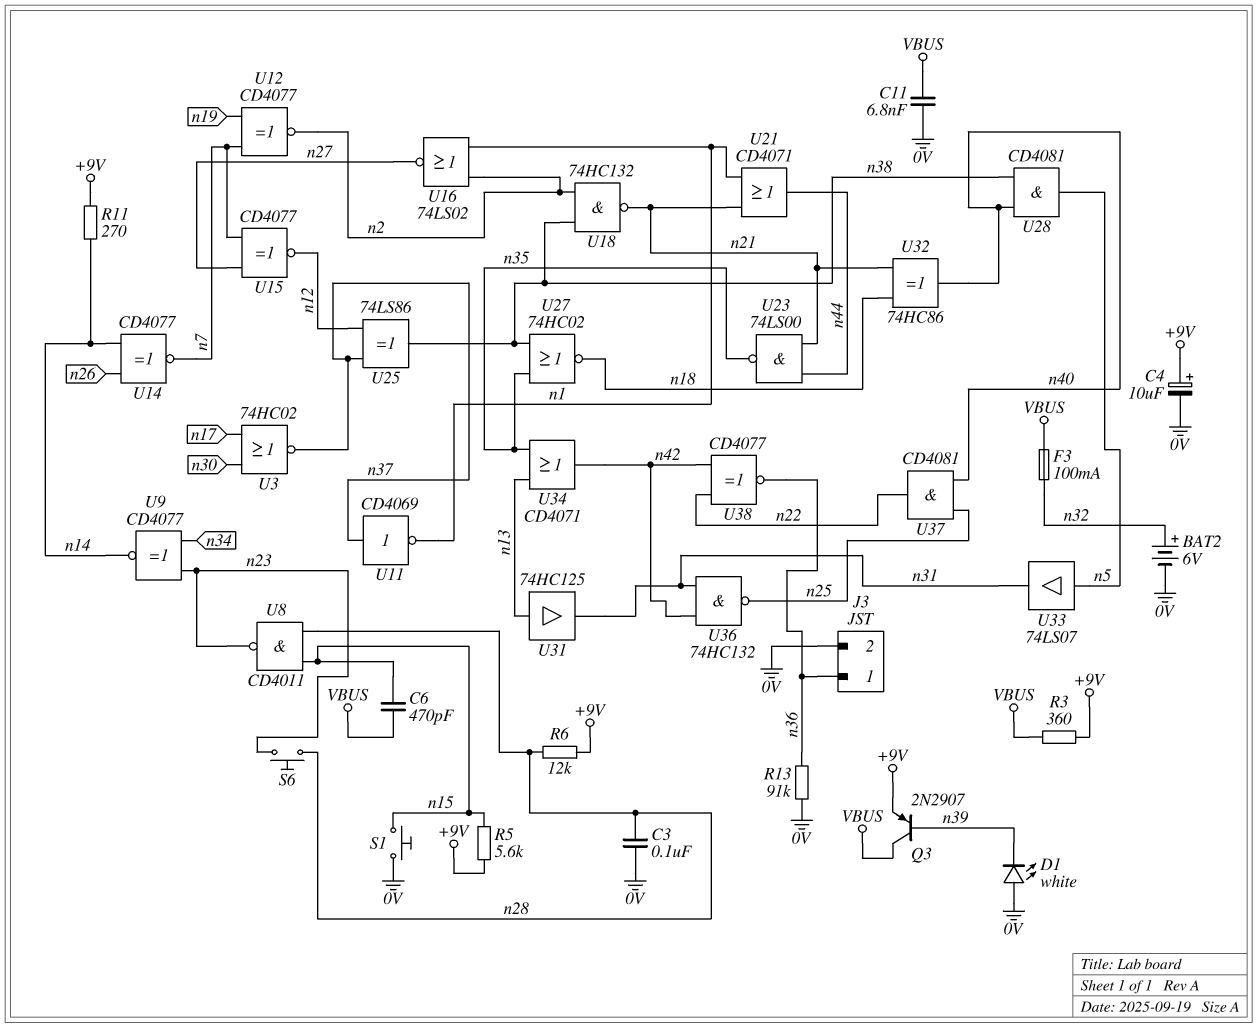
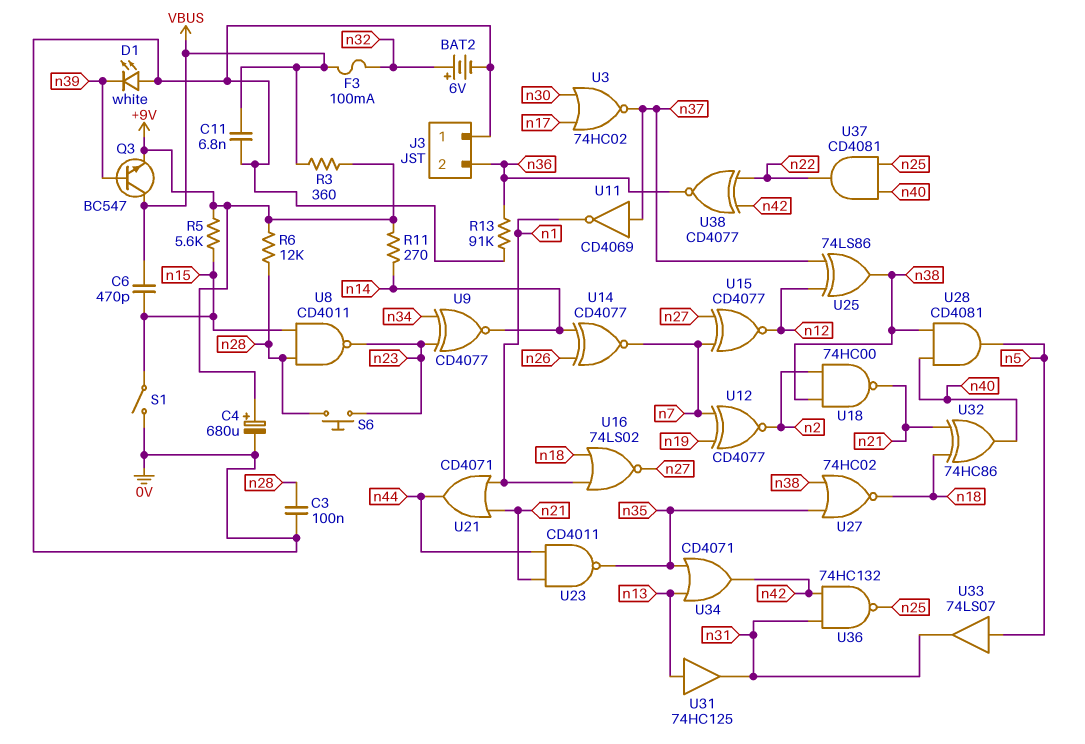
C4: 10uF (plus +9V, minus 0V) -> 680uF (plus +9V, minus 0V)
J3 pin 1: n36 -> 0V
J3 pin 2: 0V -> n36
Q3: PNP 2N2907 (B n39, C VBUS, E +9V) -> NPN BC547 (B n39, C VBUS, E +9V)
S1: button (0V, n15) -> switch (0V, n15)
U16: NOR 74LS02 (in n1, in n2, out n27) -> NOR 74LS02 (in n1, in n18, out n27)
U18: NAND 74HC132 (in n2, in n38, out n21) -> NAND 74HC00 (in n2, in n38, out n21)
U23: NAND 74LS00 (in n21, in n44, out n35) -> NAND CD4011 (in n21, in n44, out n35)

